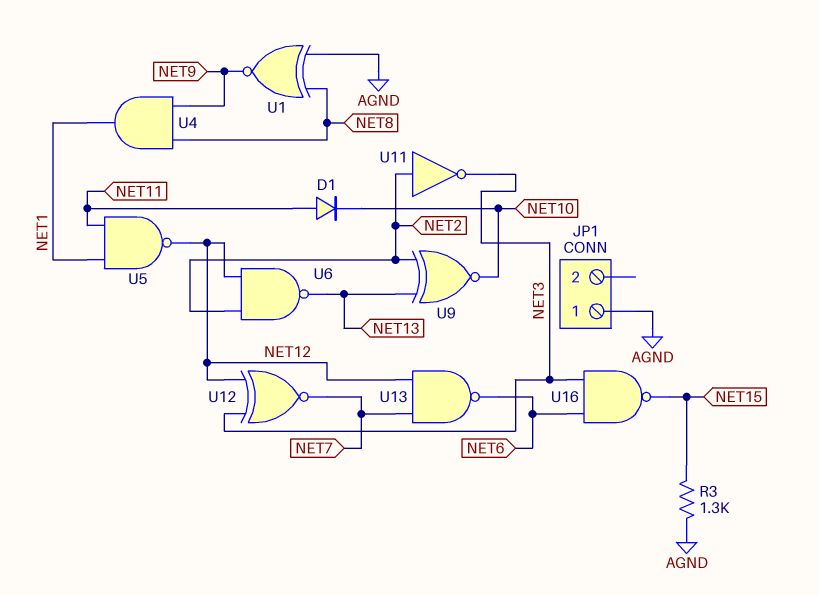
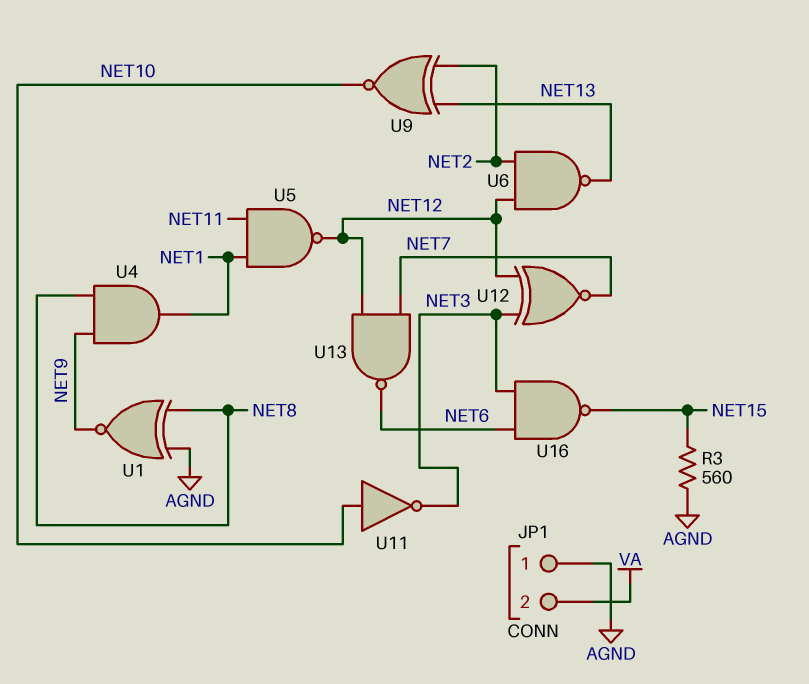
D1: diode (A NET11, K NET10) -> none
JP1 pin 2: none -> VA
R3: 1.3k (AGND, NET15) -> 560 (AGND, NET15)
U11: NOT (in NET2, out NET3) -> NOT (in NET10, out NET3)

